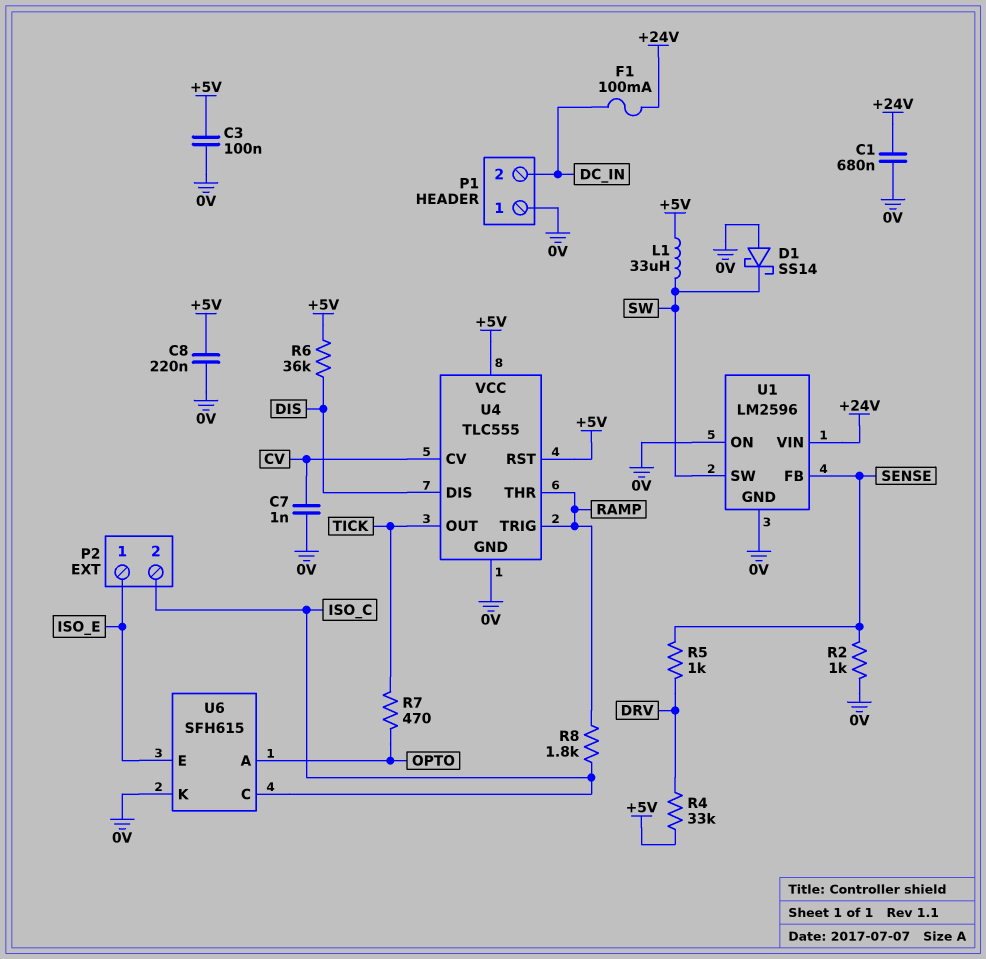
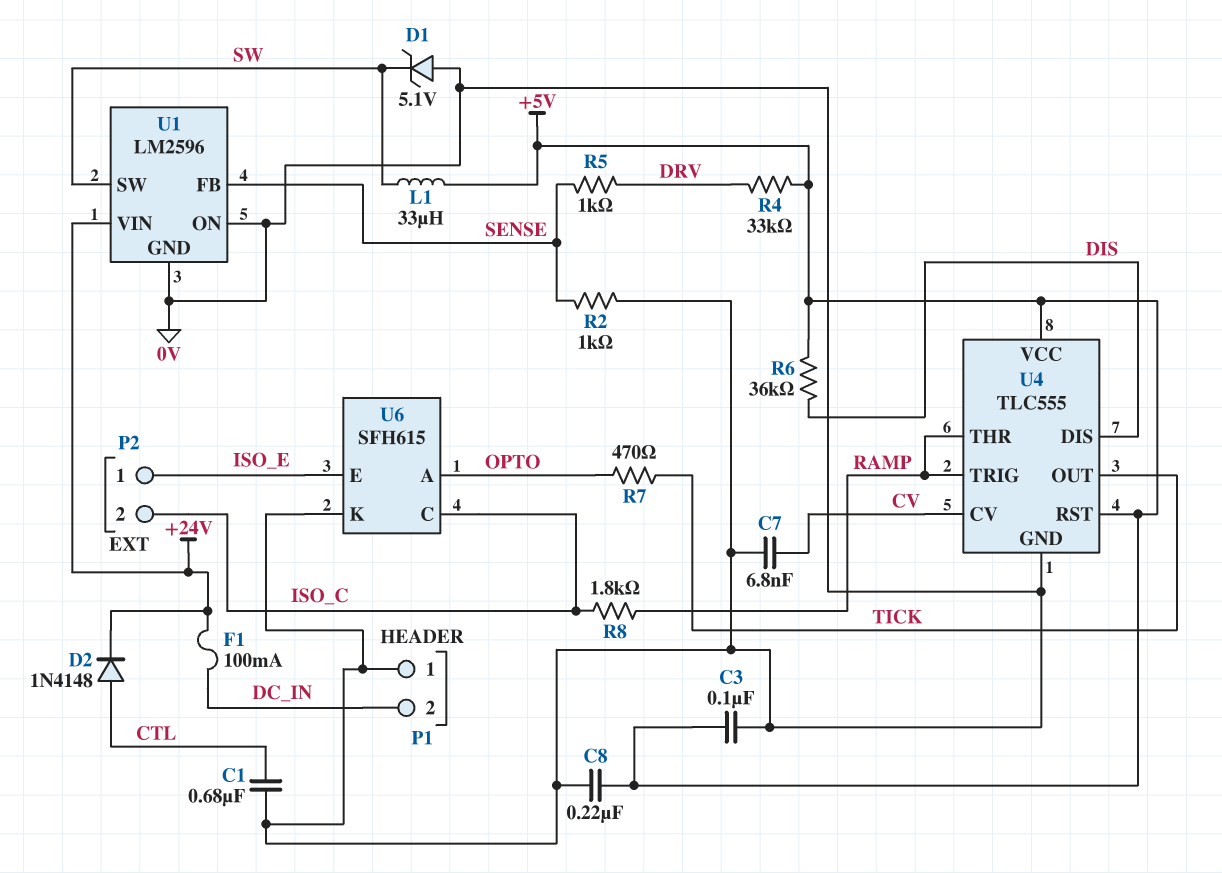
C1: 680nF (+24V, 0V) -> 680nF (0V, CTL)
C7: 1nF (0V, CV) -> 6.8nF (0V, CV)
D1: schottky SS14 (A 0V, K SW) -> zener 5.1V (A 0V, K SW)
D2: none -> diode 1N4148 (A CTL, K +24V)

